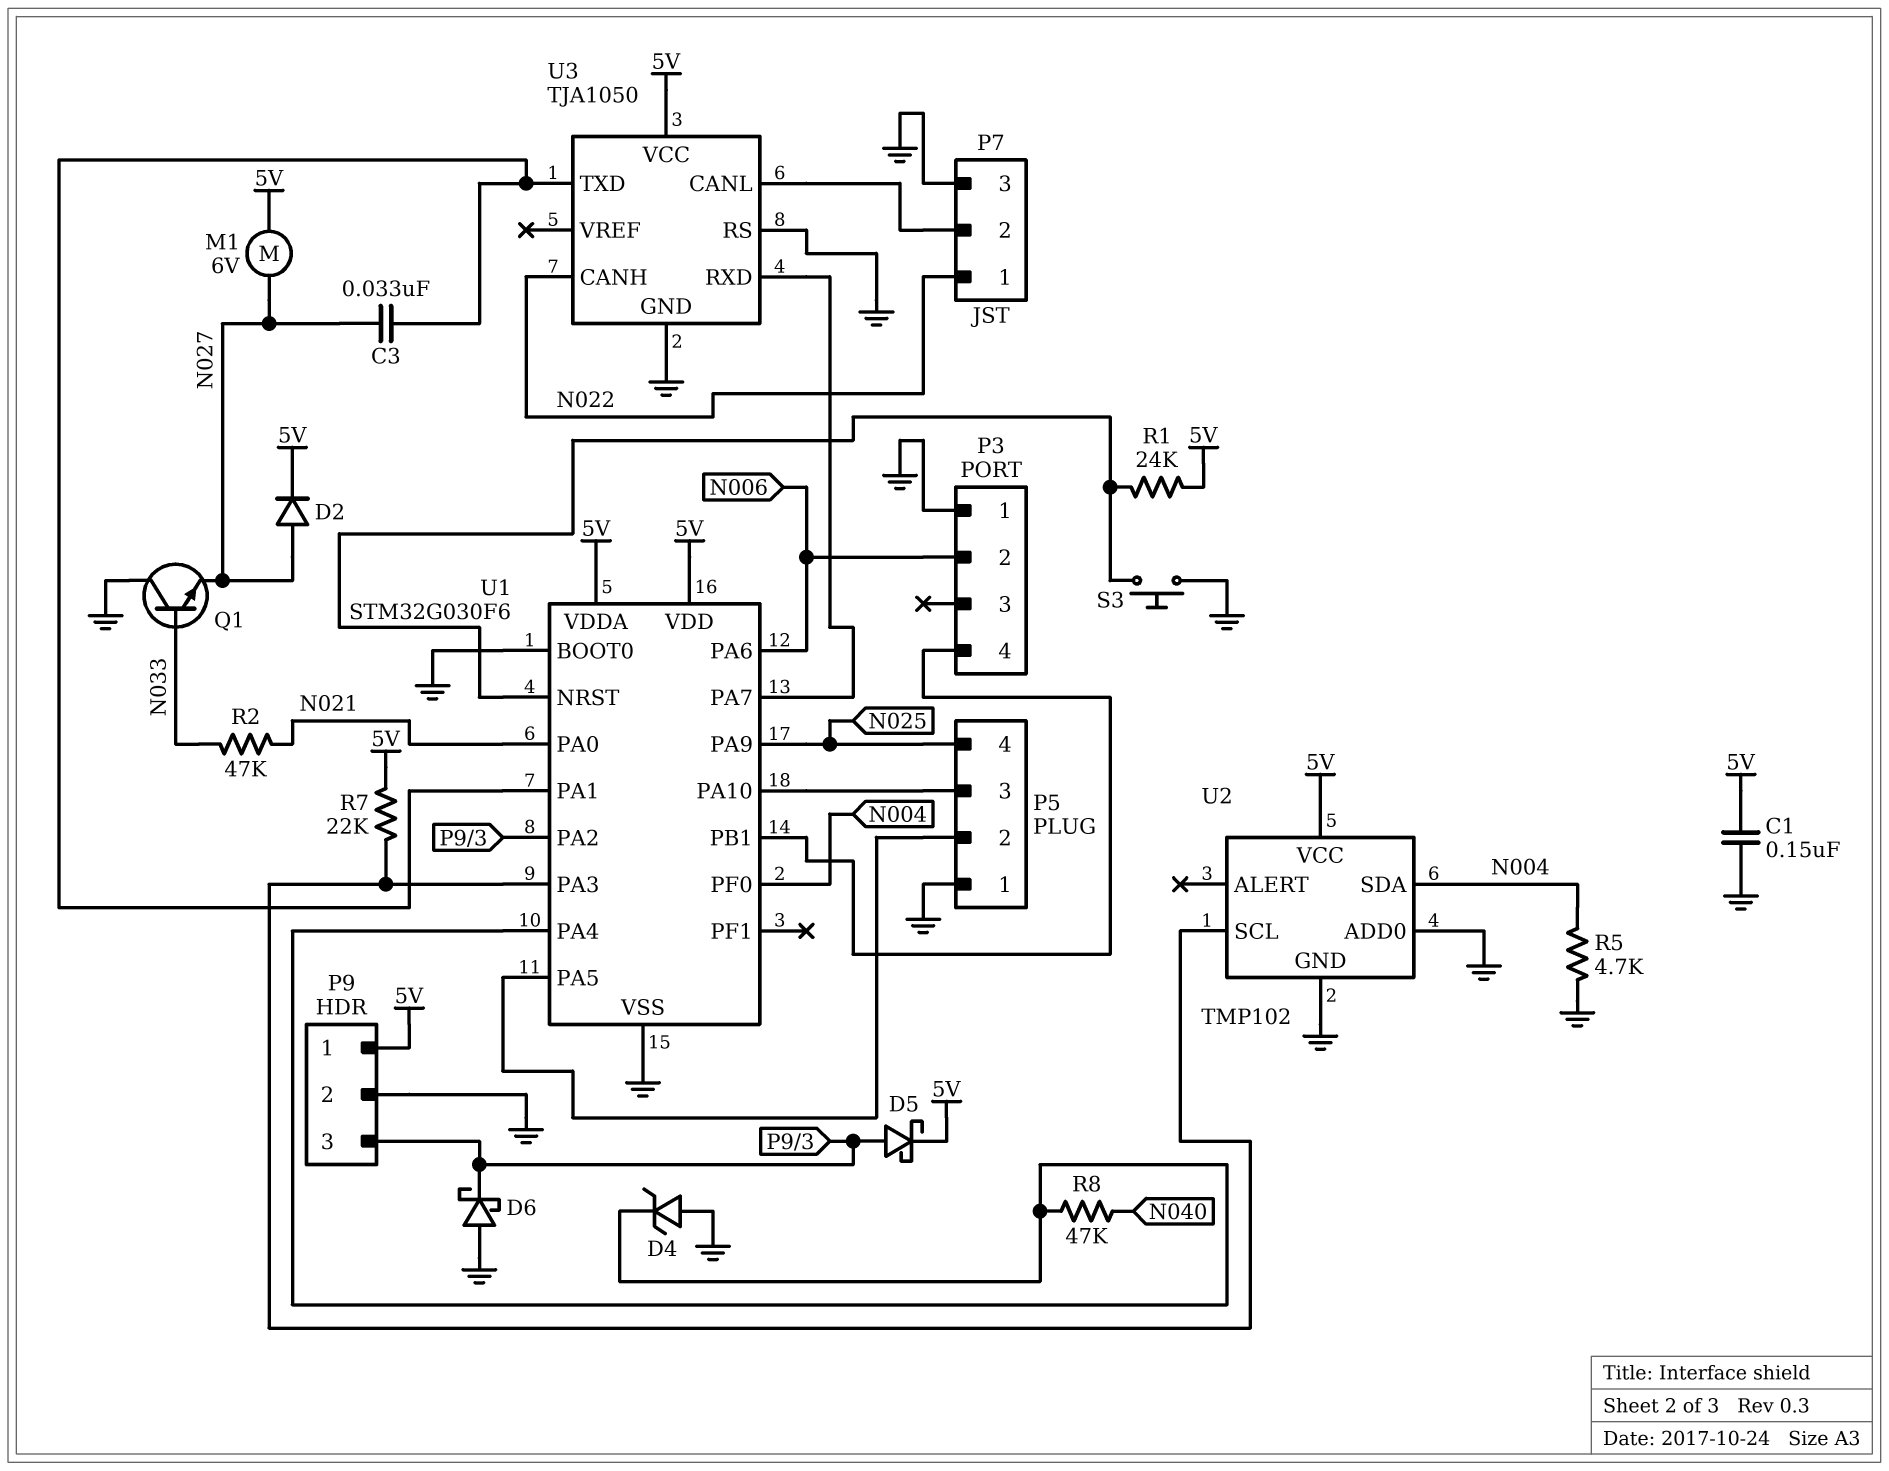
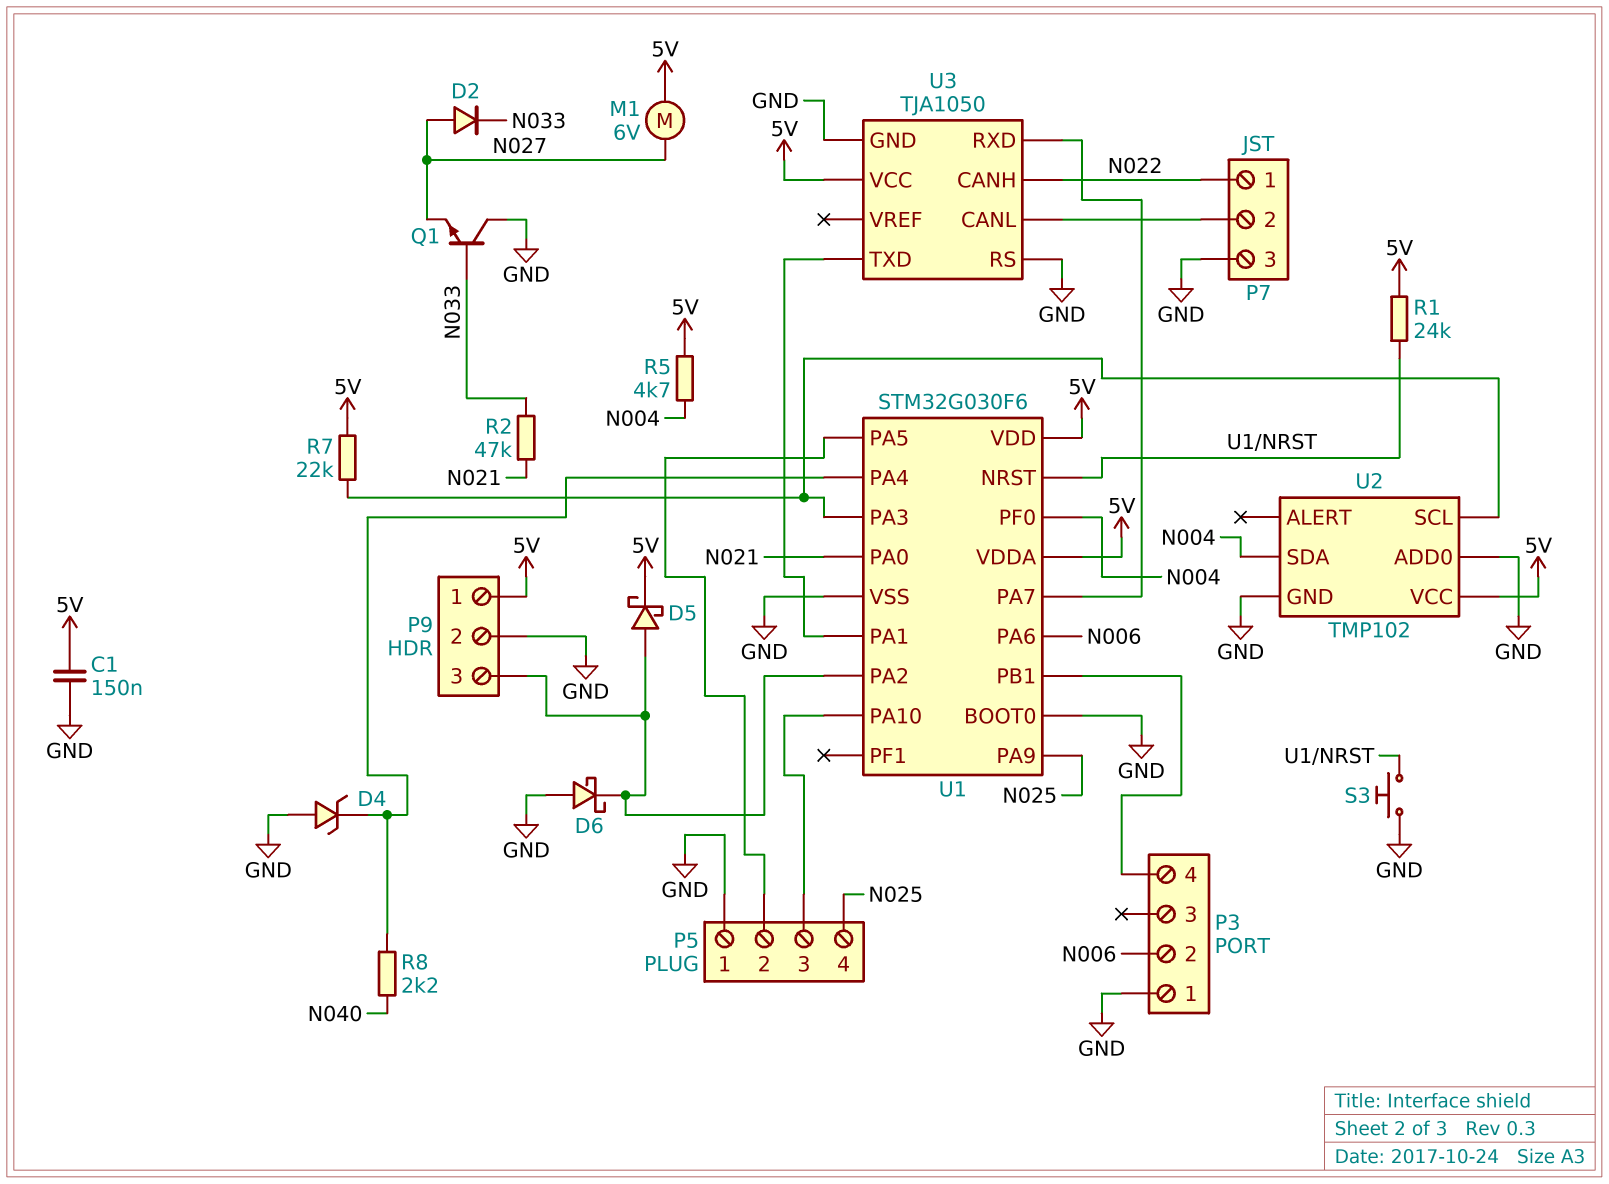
C3: 33nF (N027, U1/PA1) -> none
D2: diode (A N027, K 5V) -> diode (A N027, K N033)
R5: 4.7k (GND, N004) -> 4.7k (5V, N004)
R8: 47k (N040, U1/PA4) -> 2.2k (N040, U1/PA4)

